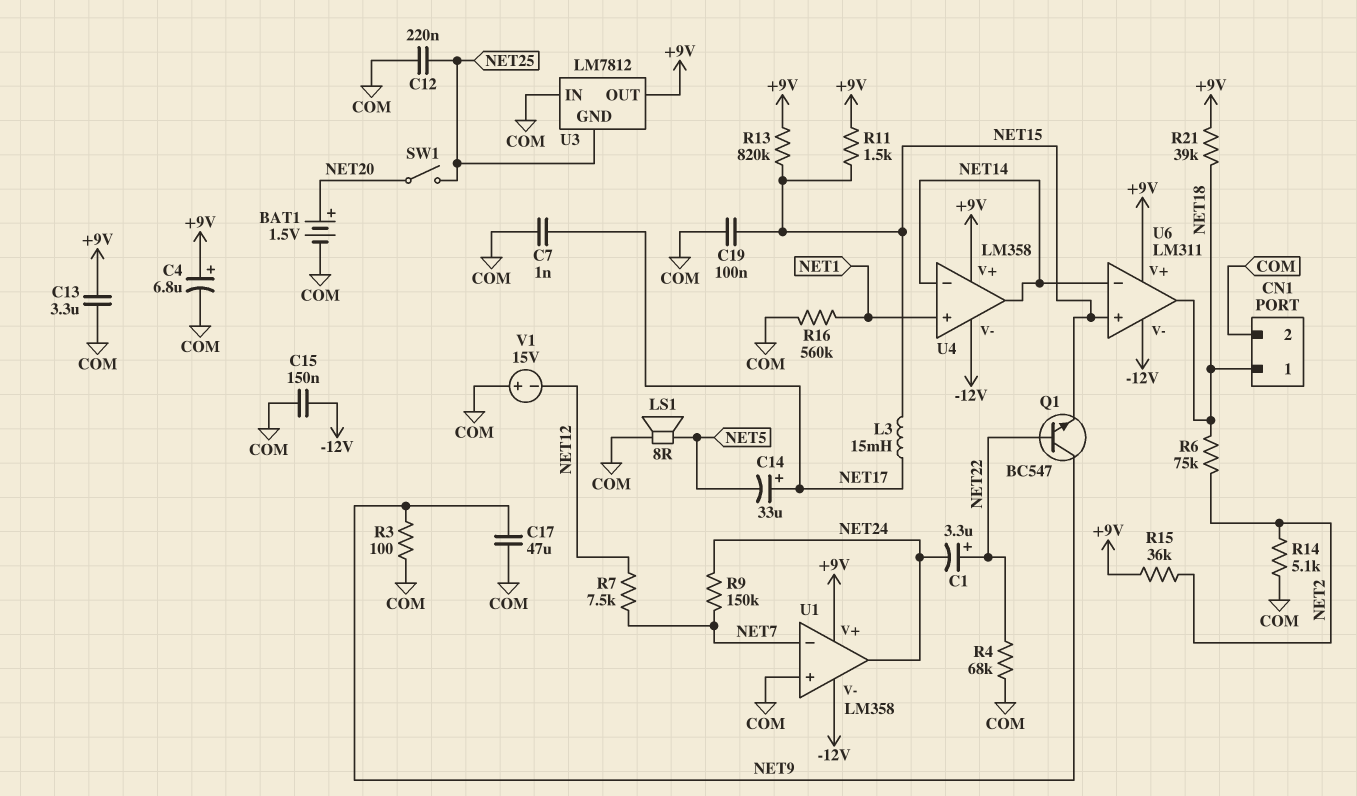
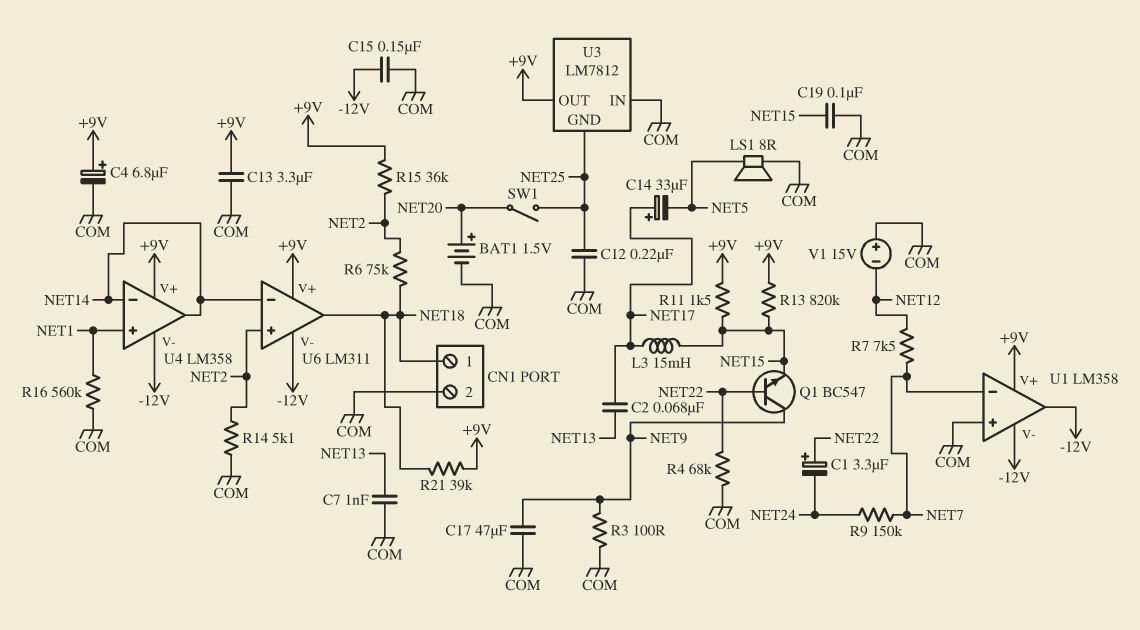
C2: none -> 68nF (NET13, NET17)
C7: 1nF (COM, NET17) -> 1nF (COM, NET13)
U1 pin out: NET24 -> -12V
U6 pin in+: NET15 -> NET2

